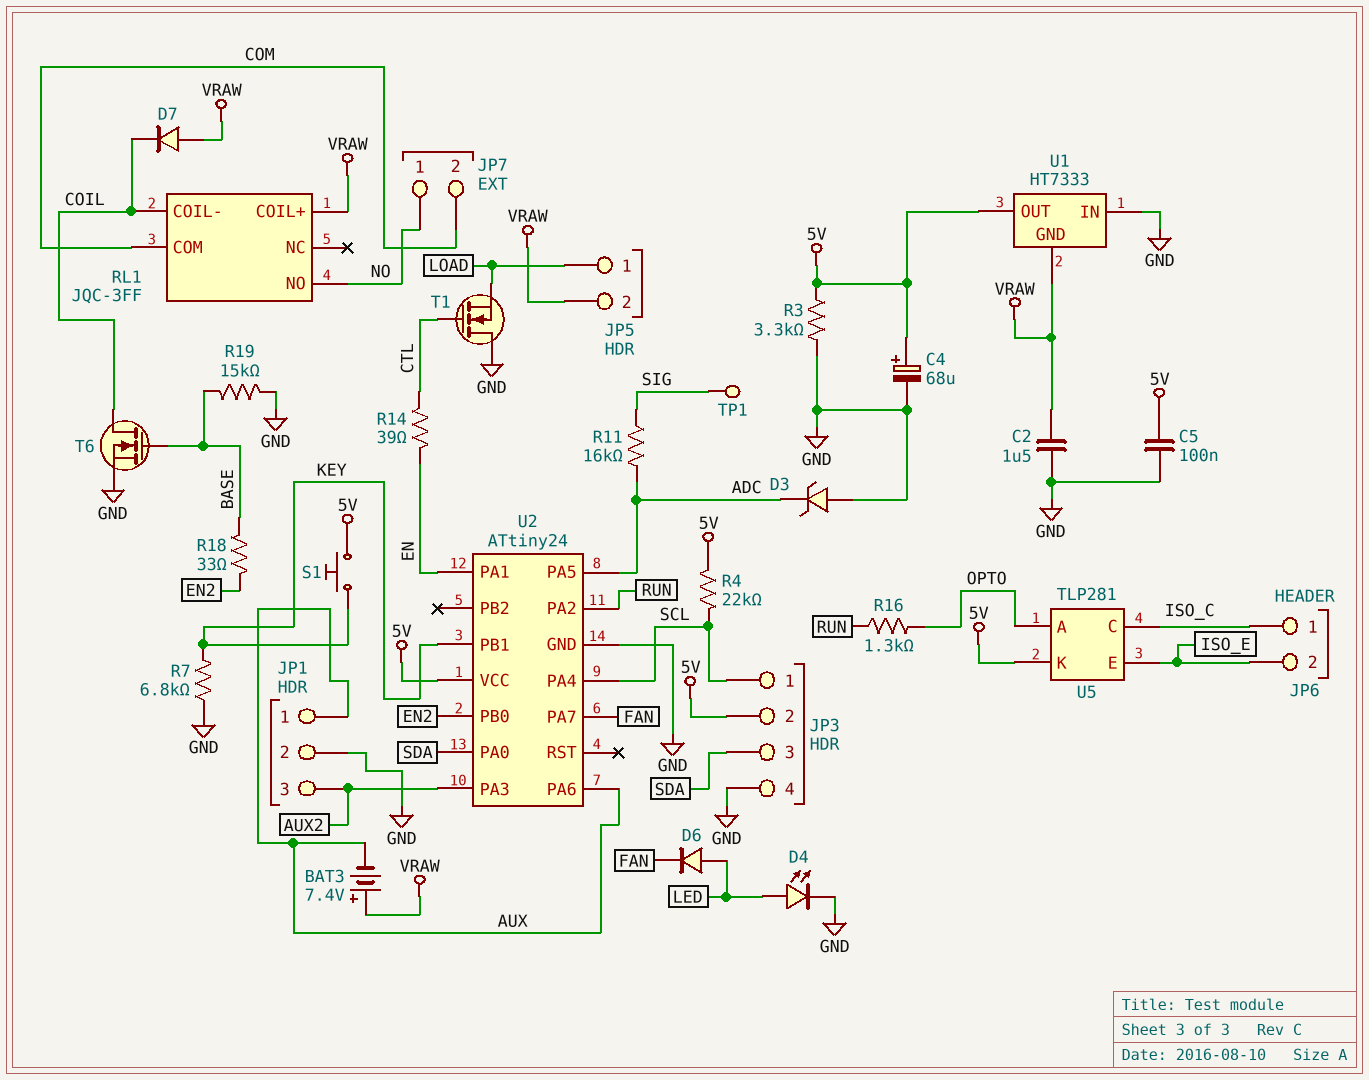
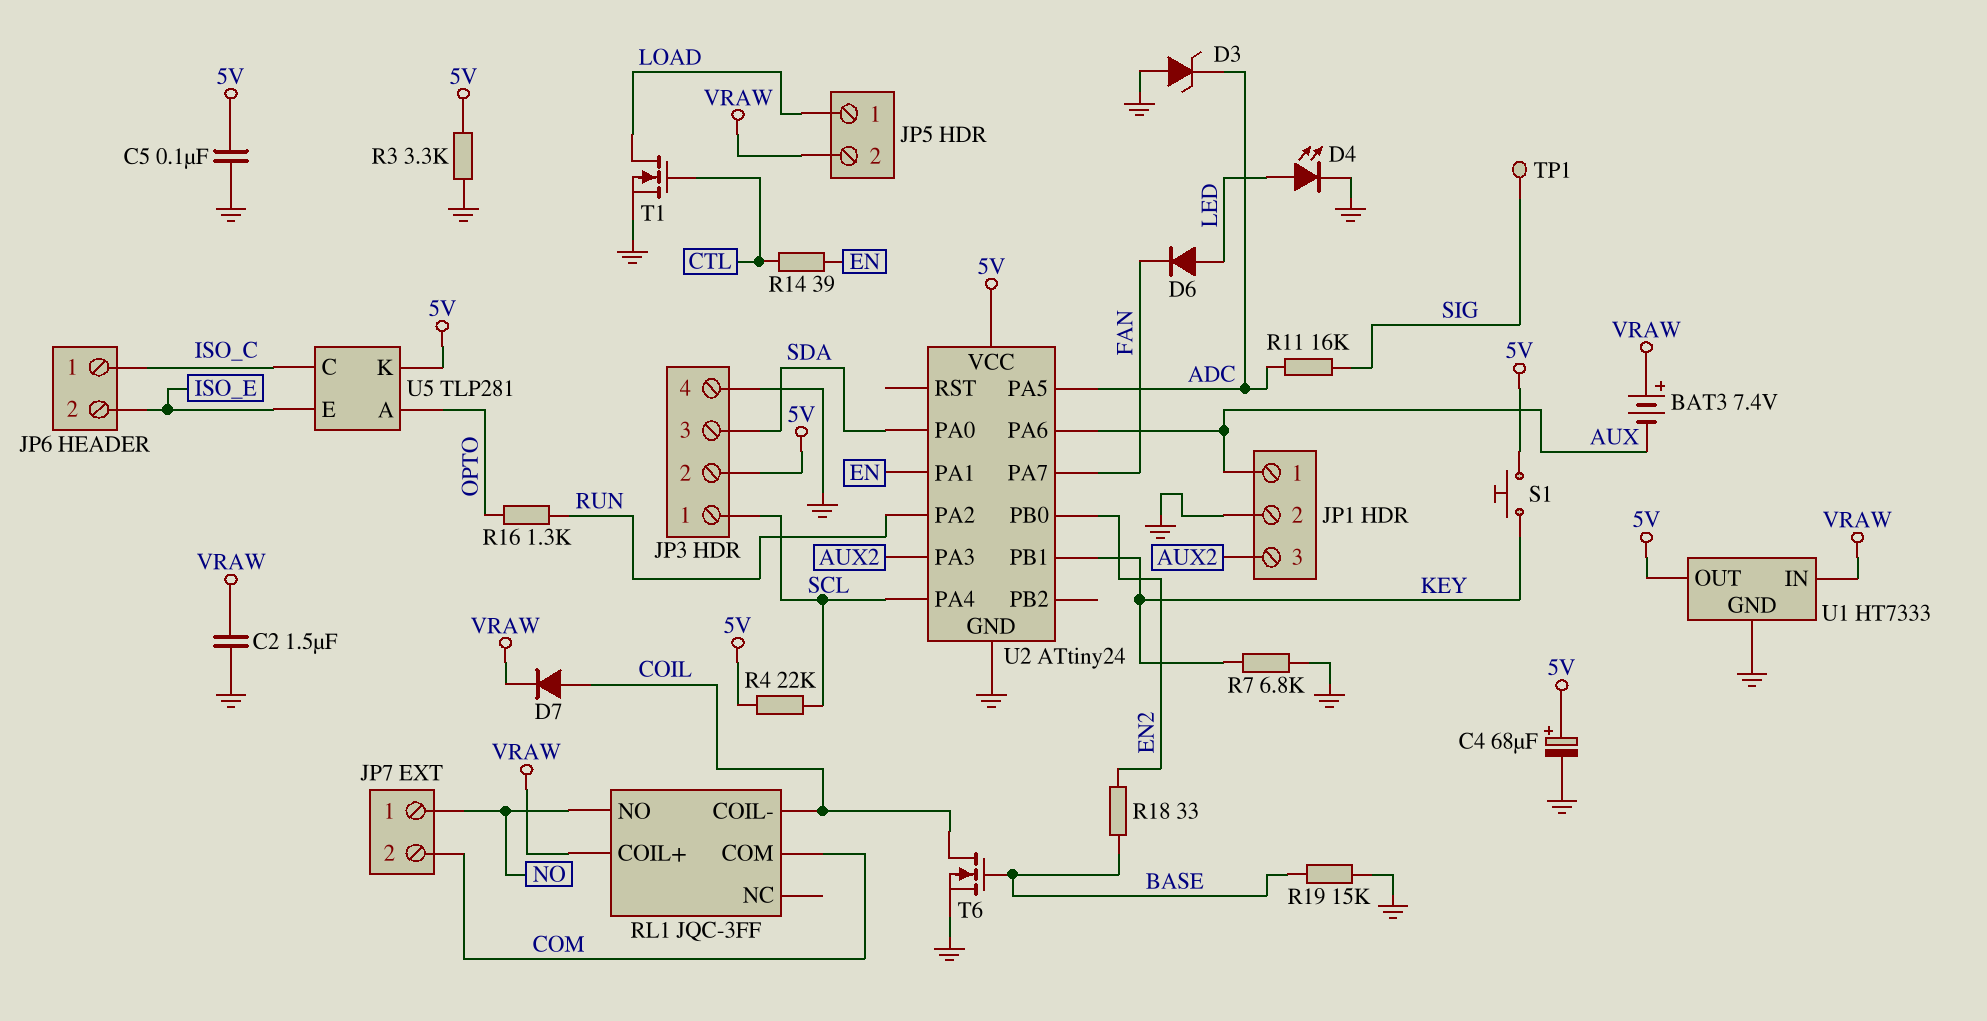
D7: diode (A VRAW, K COIL) -> diode (A COIL, K VRAW)
T1: NMOS (G CTL, D GND, S LOAD) -> NMOS (G CTL, D LOAD, S GND)
U1 pin GND: VRAW -> GND
U1 pin IN: GND -> VRAW

